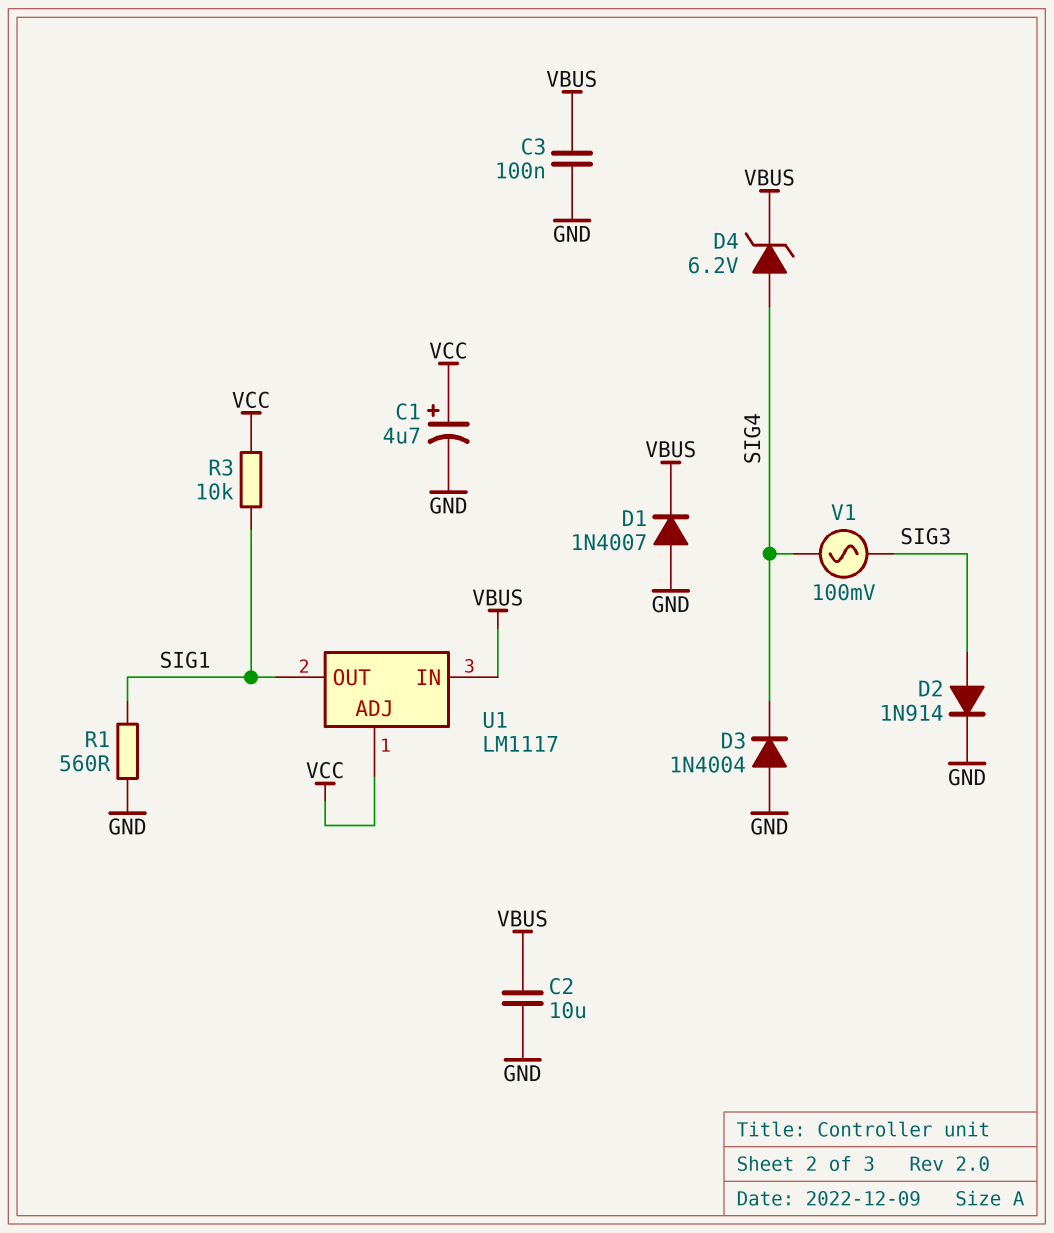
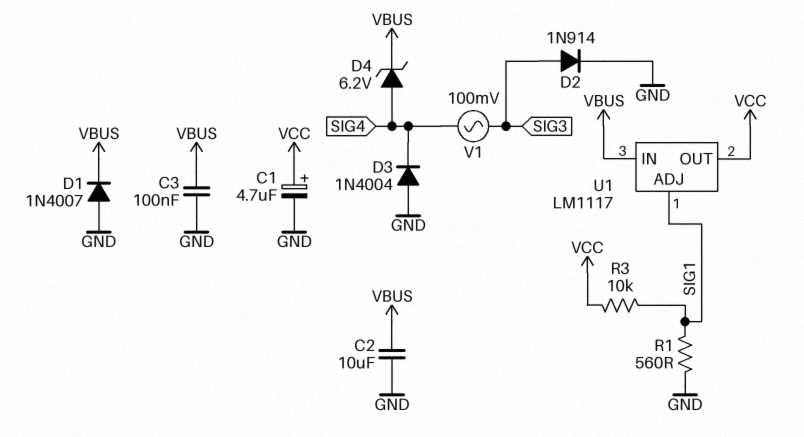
U1 pin ADJ: VCC -> SIG1
U1 pin OUT: SIG1 -> VCC

